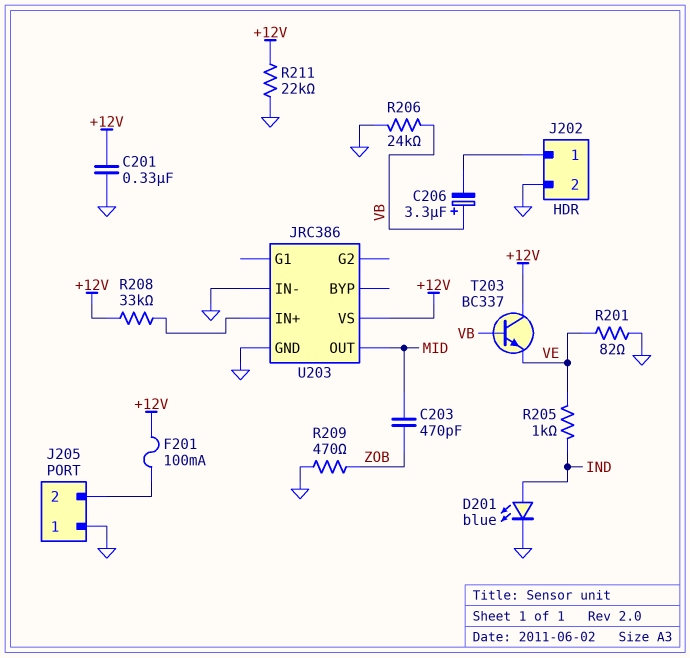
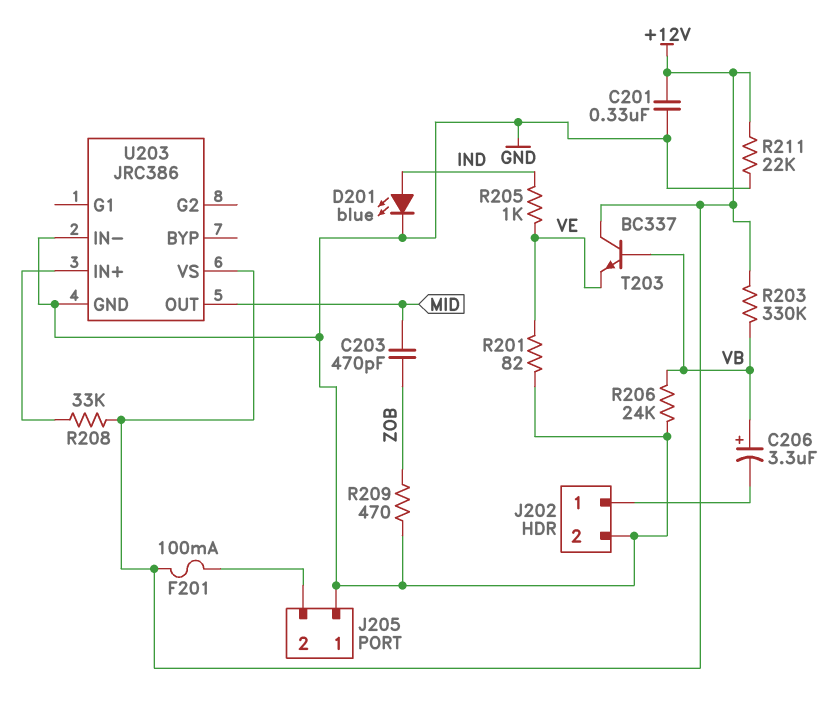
R203: none -> 330k (+12V, VB)

